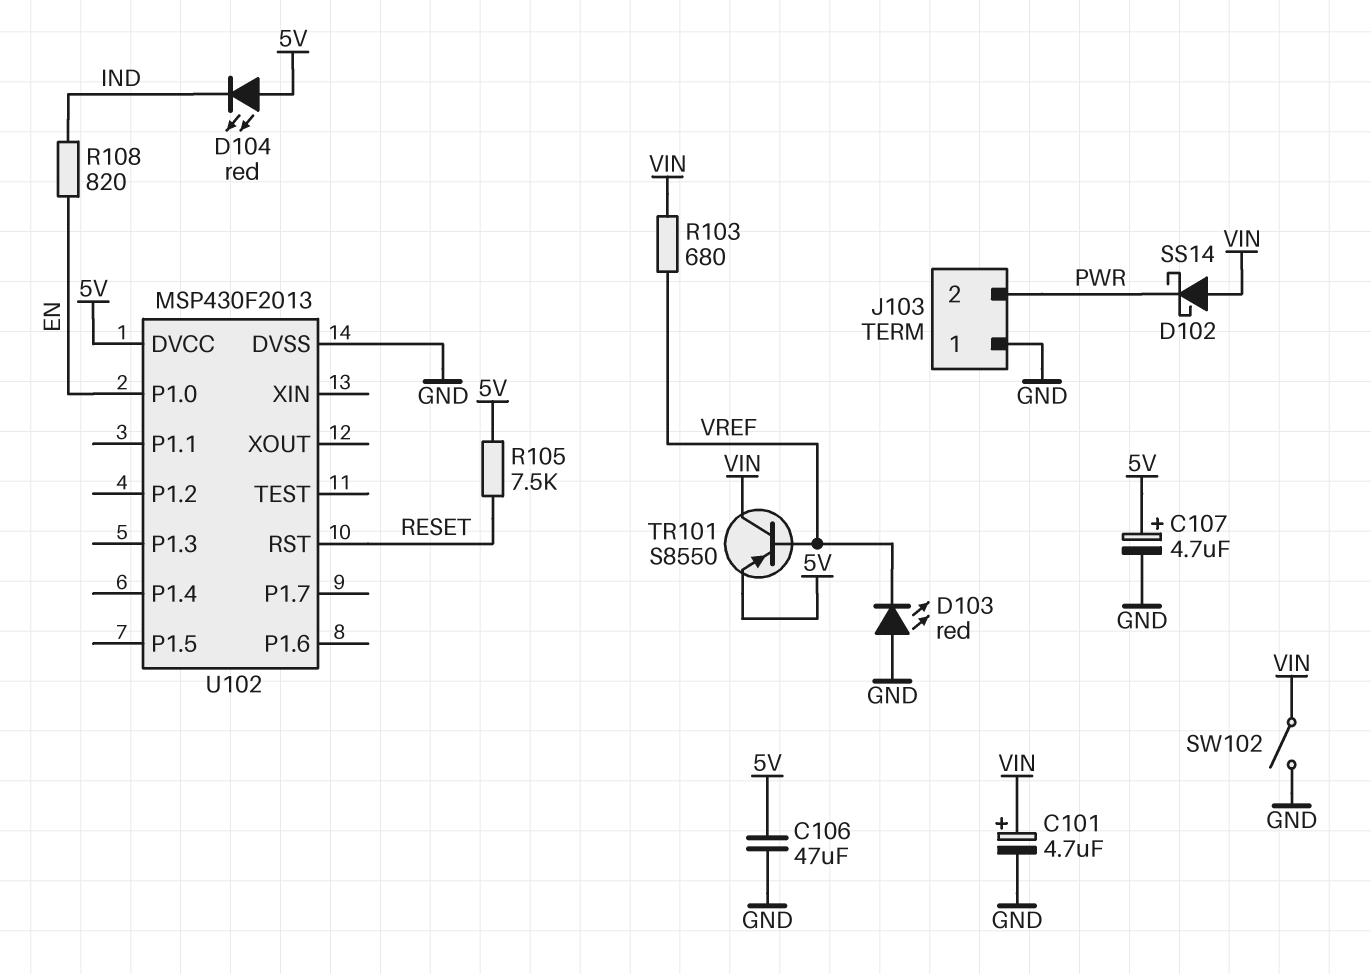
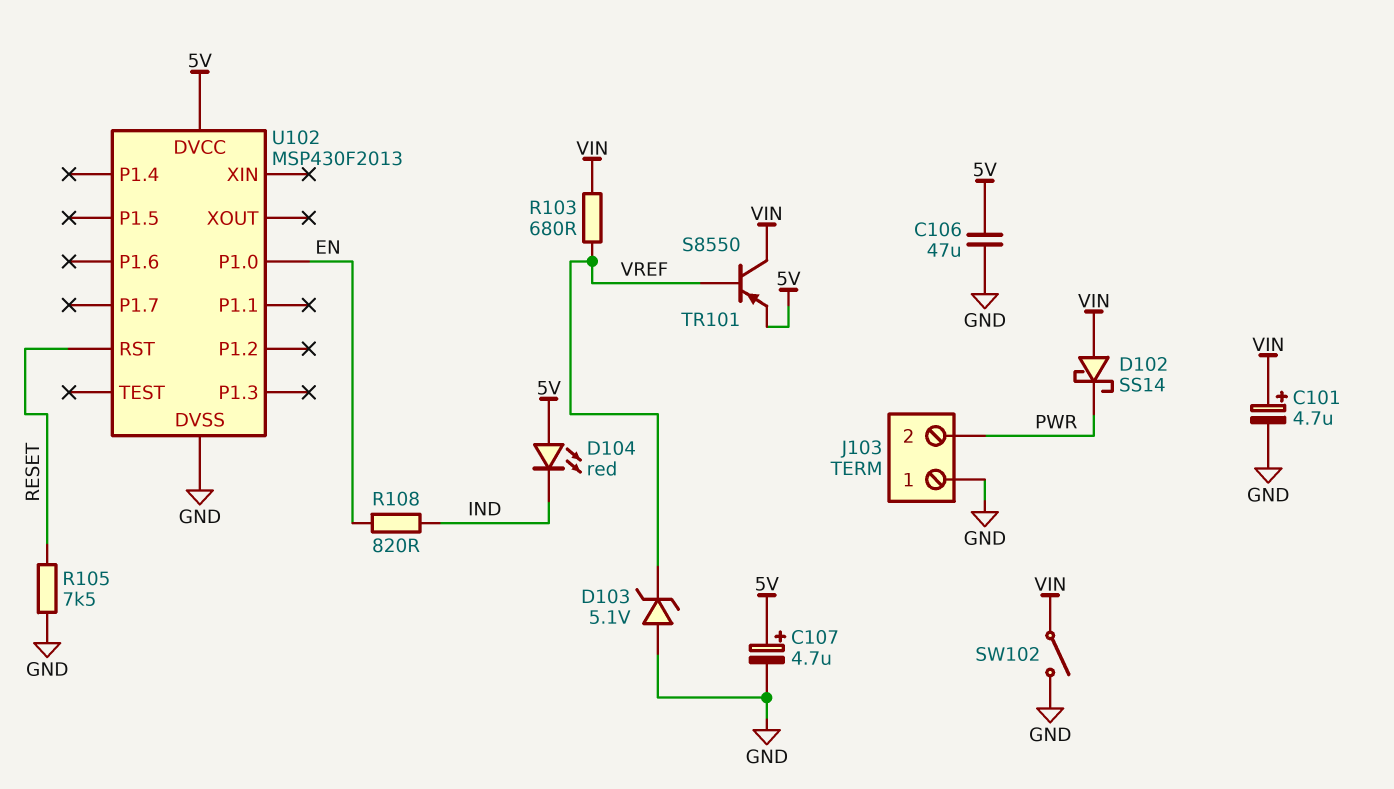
D103: LED red (A GND, K VREF) -> zener 5.1V (A GND, K VREF)
R105: 7.5k (5V, RESET) -> 7.5k (GND, RESET)

